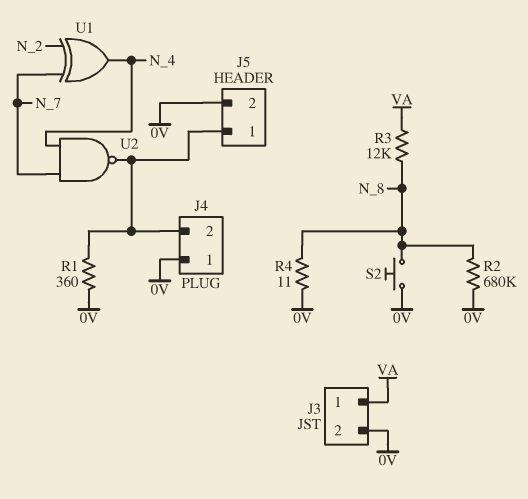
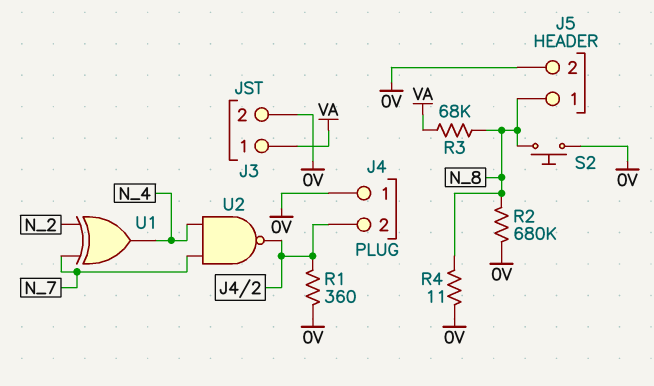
J5 pin 1: J4/2 -> N_8
R3: 12k (N_8, VA) -> 68k (N_8, VA)

